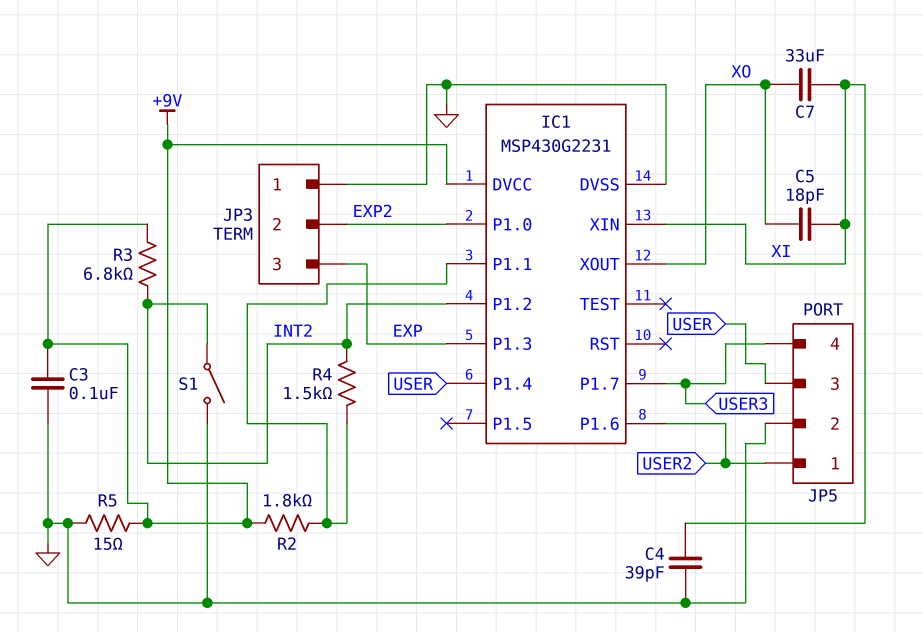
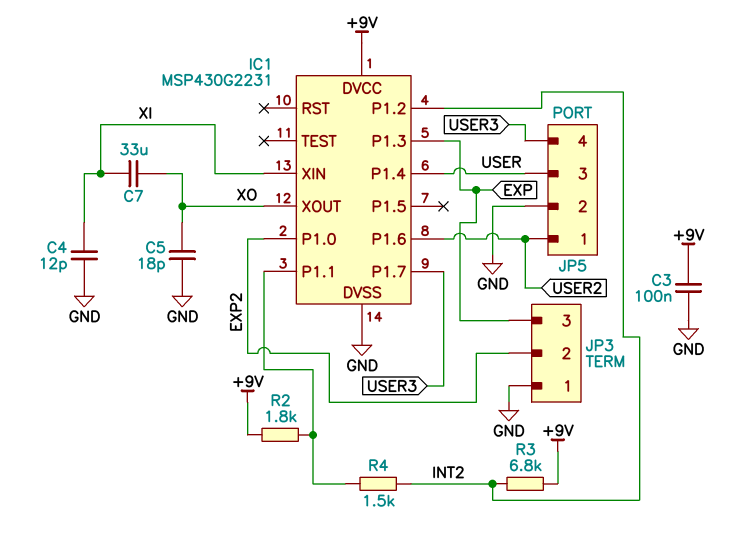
C4: 39pF (GND, XI) -> 12pF (GND, XI)
C5: 18pF (XI, XO) -> 18pF (GND, XO)
R5: 15 (+9V, GND) -> none
S1: switch (GND, INT2) -> none

